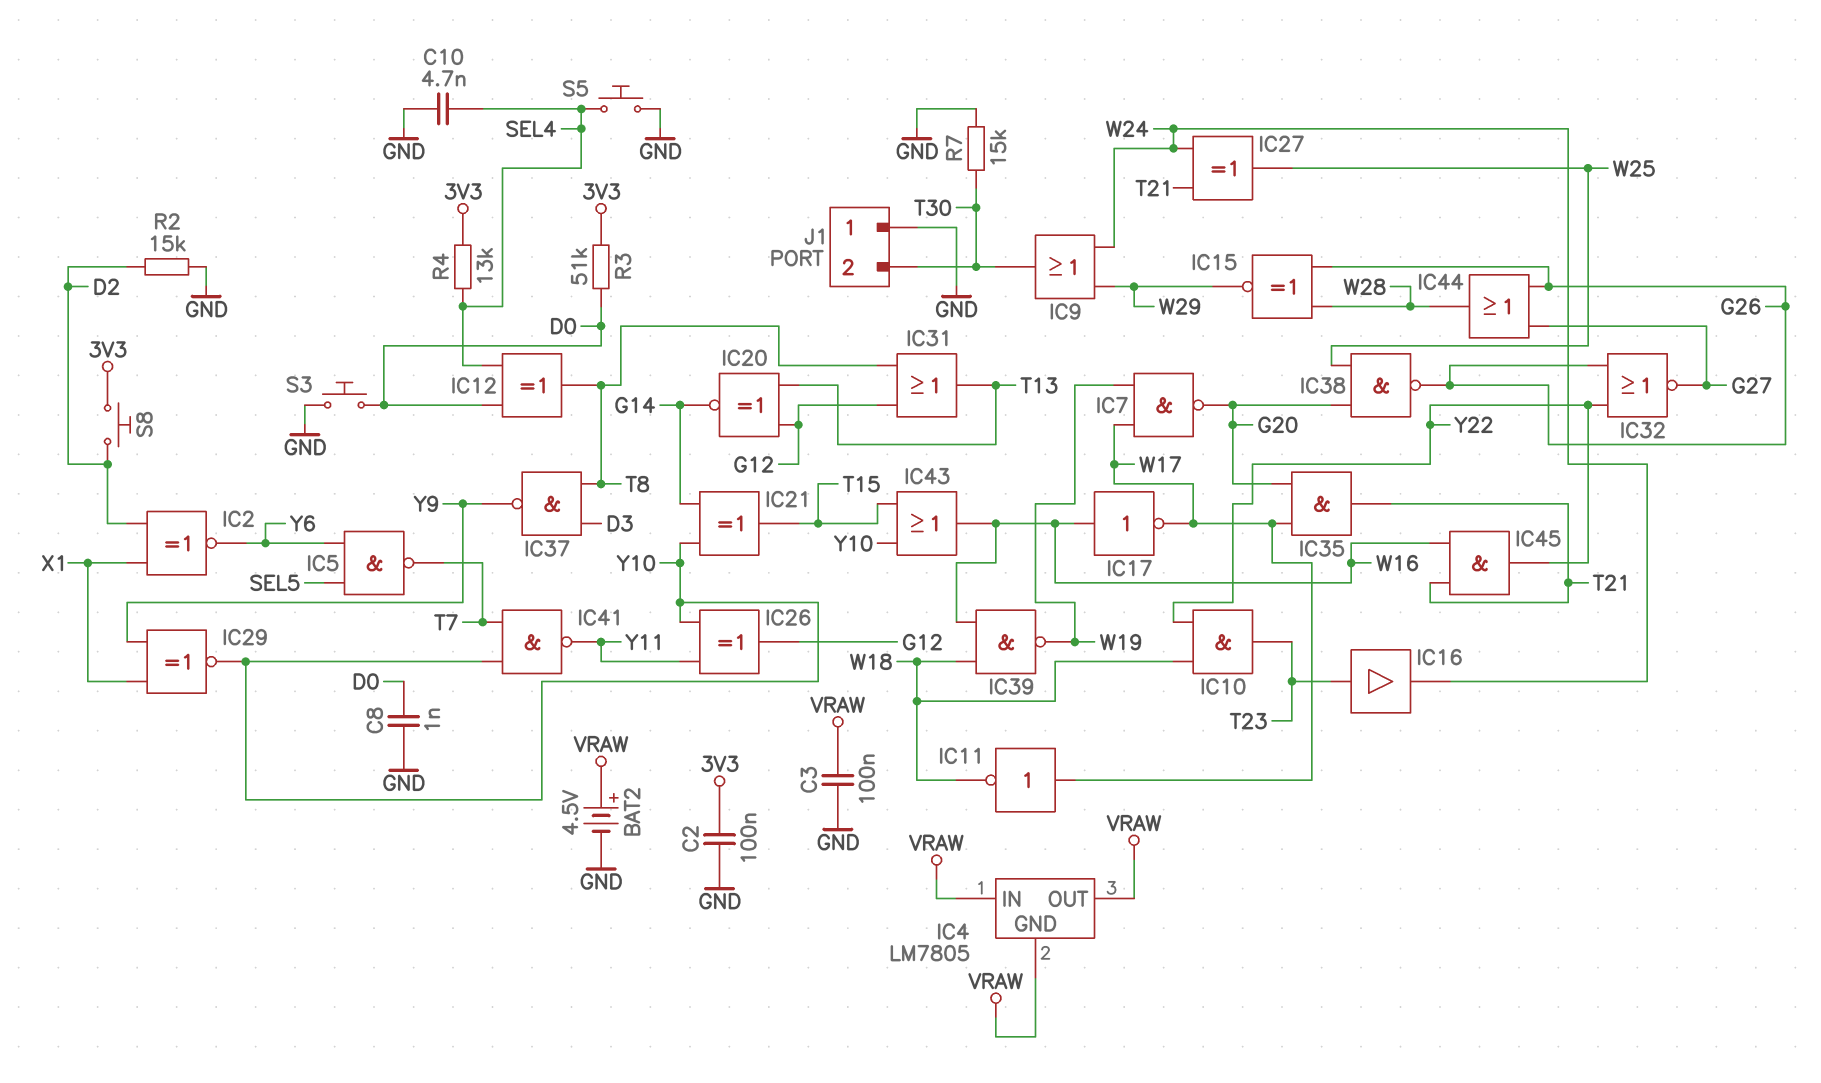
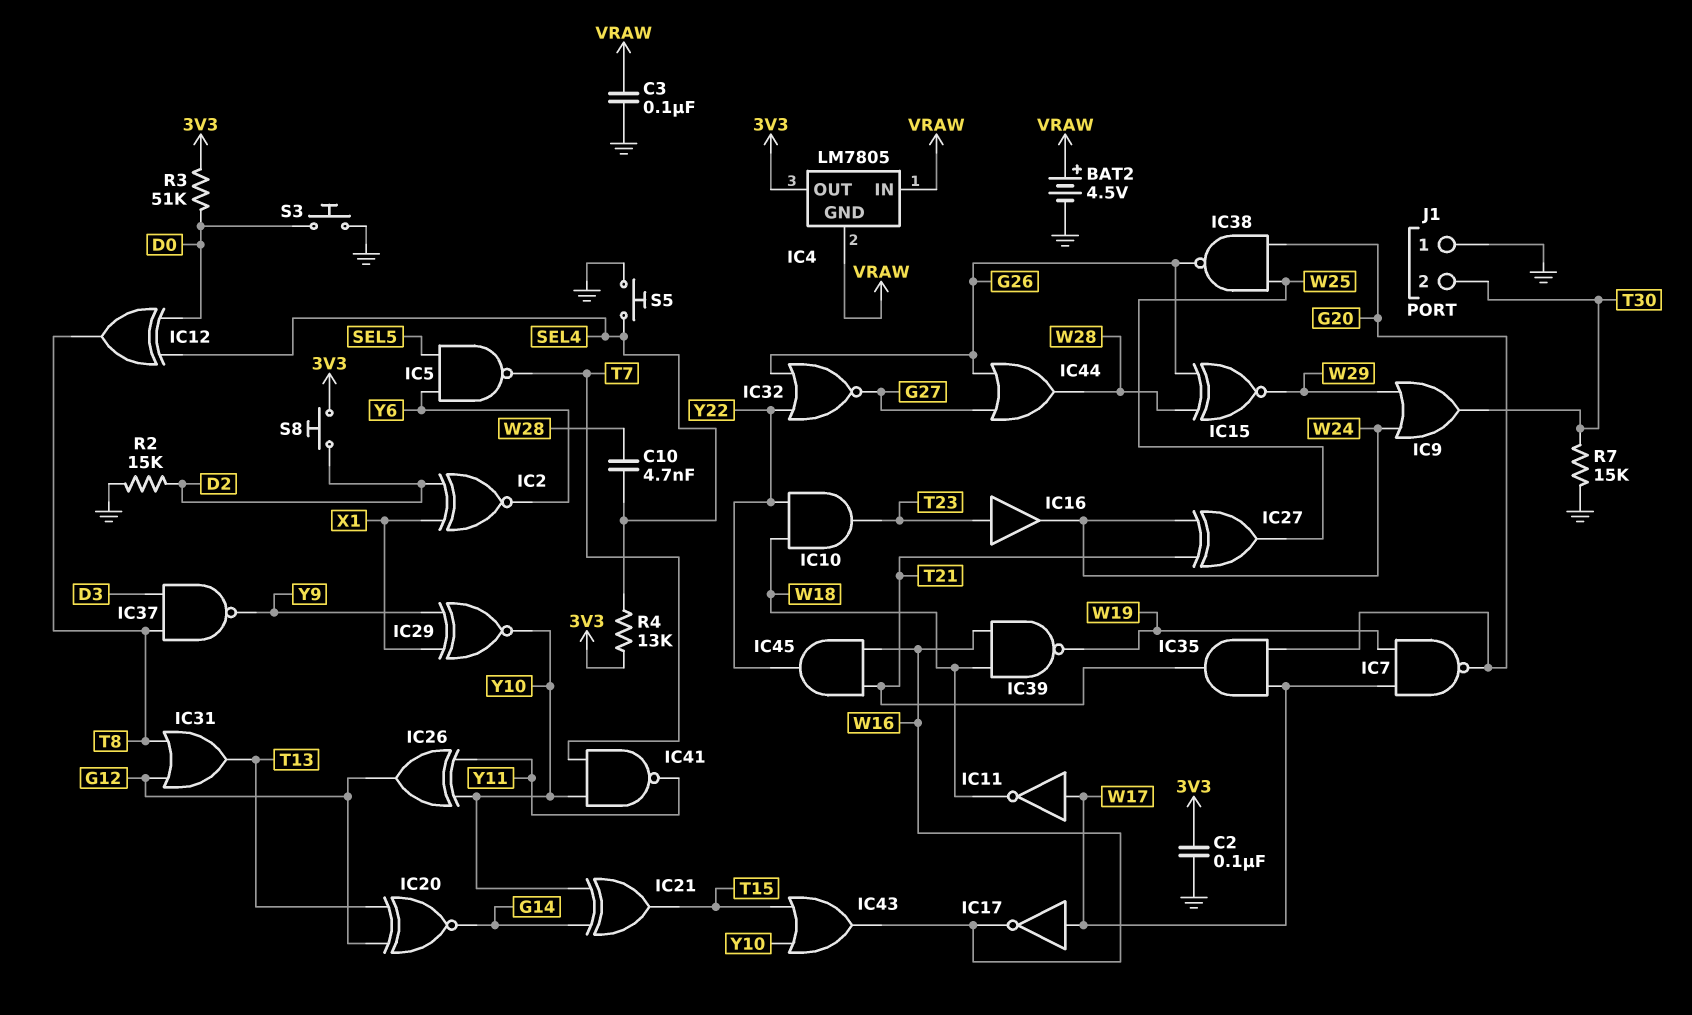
C8: 1nF (D0, GND) -> none
C10: 4.7nF (GND, SEL4) -> 4.7nF (SEL4, W28)
IC4 pin OUT: VRAW -> 3V3
IC17: NOT (in W16, out W17) -> NOT (in W17, out W16)

